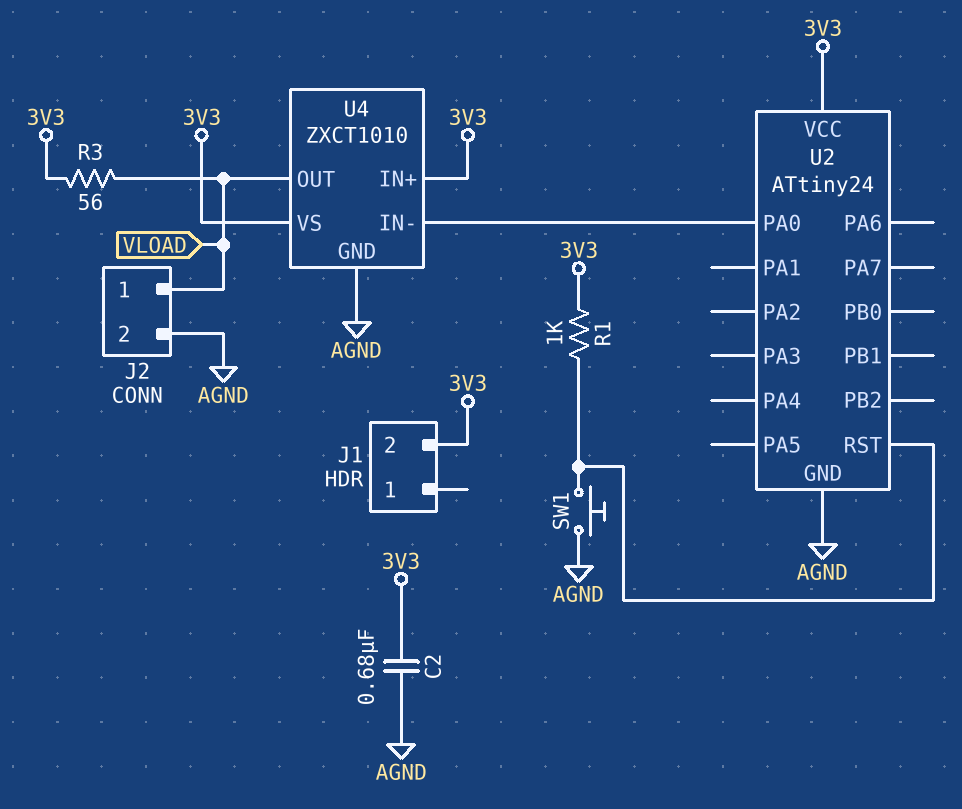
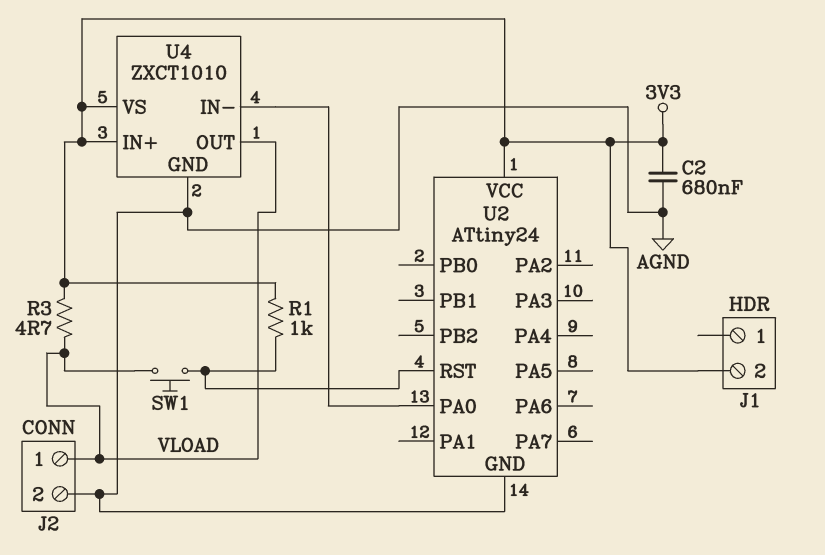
R3: 56 (3V3, VLOAD) -> 4.7 (3V3, VLOAD)
SW1: button (AGND, U2/RST) -> button (U2/RST, VLOAD)

